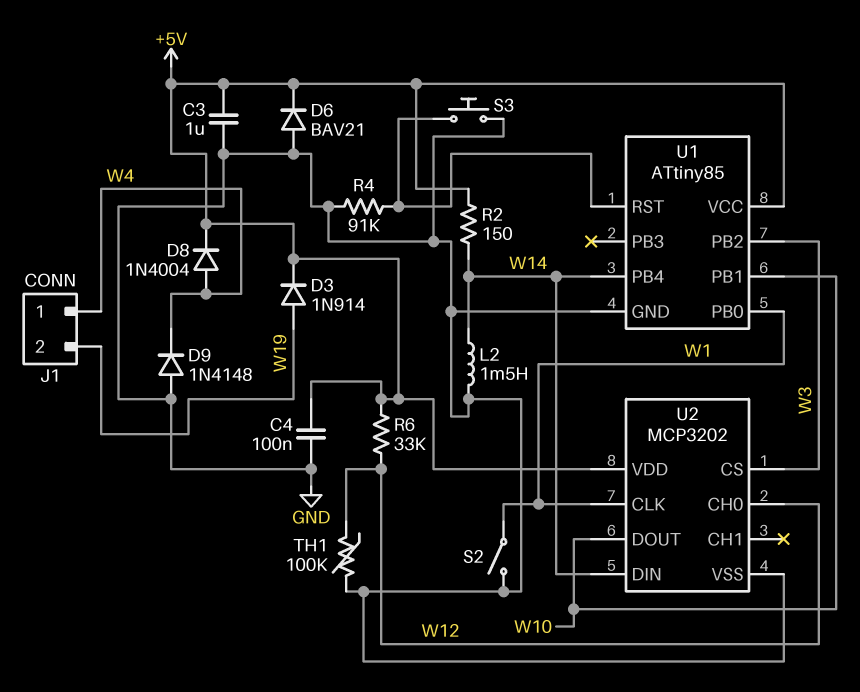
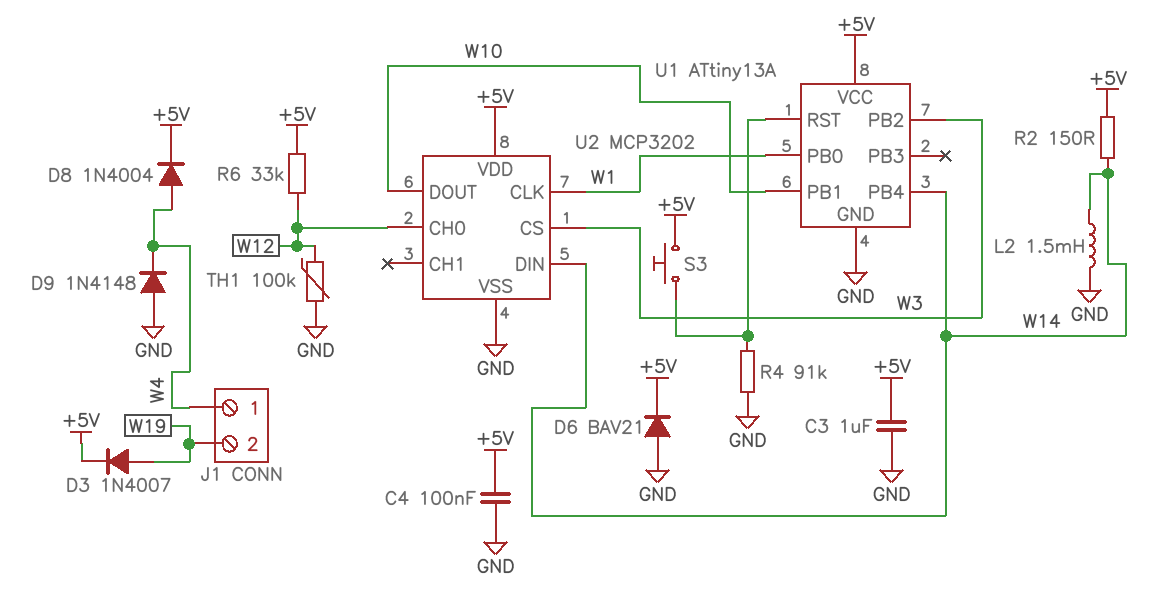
D3: diode 1N914 (A W19, K +5V) -> diode 1N4007 (A W19, K +5V)
S2: switch (GND, W1) -> none
S3: button (GND, U1/RST) -> button (+5V, U1/RST)
U1: ATtiny85 -> ATtiny13A

